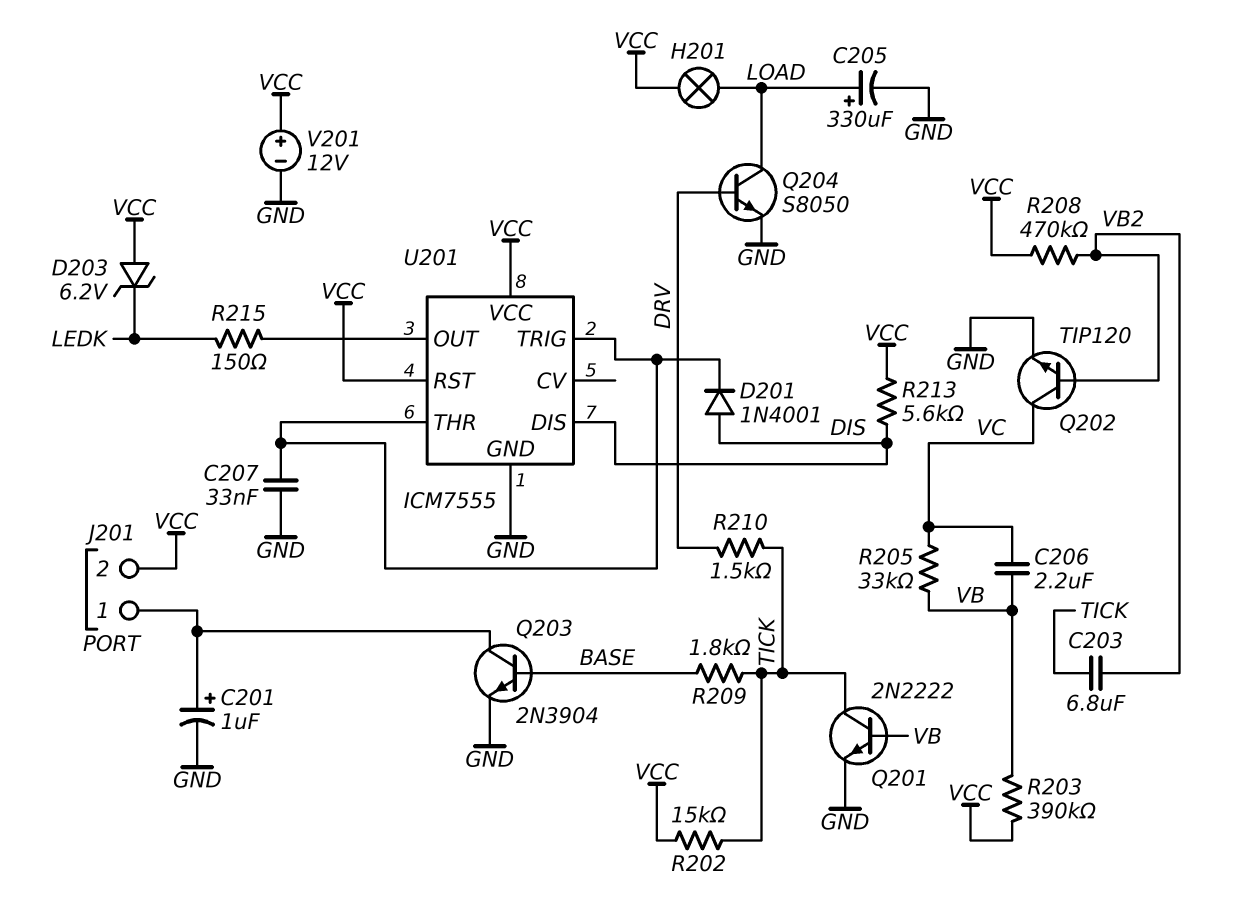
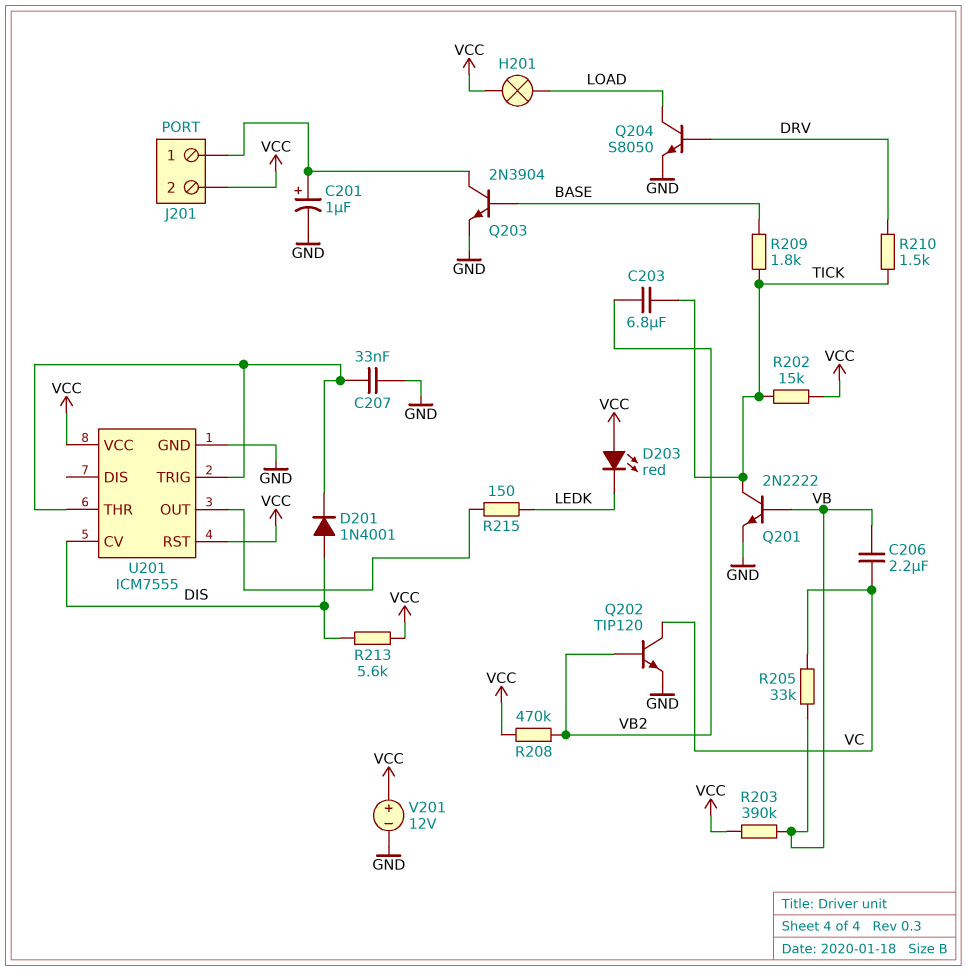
C205: 330uF (plus LOAD, minus GND) -> none
D203: zener 6.2V (A VCC, K LEDK) -> LED red (A VCC, K LEDK)
U201 pin CV: none -> DIS
U201 pin DIS: DIS -> none

